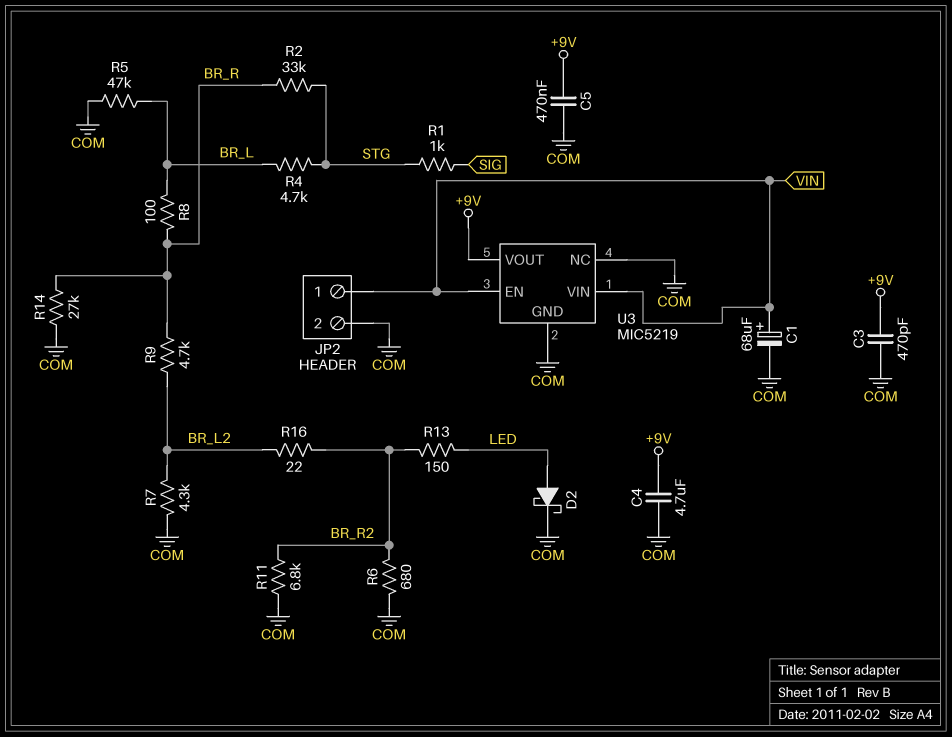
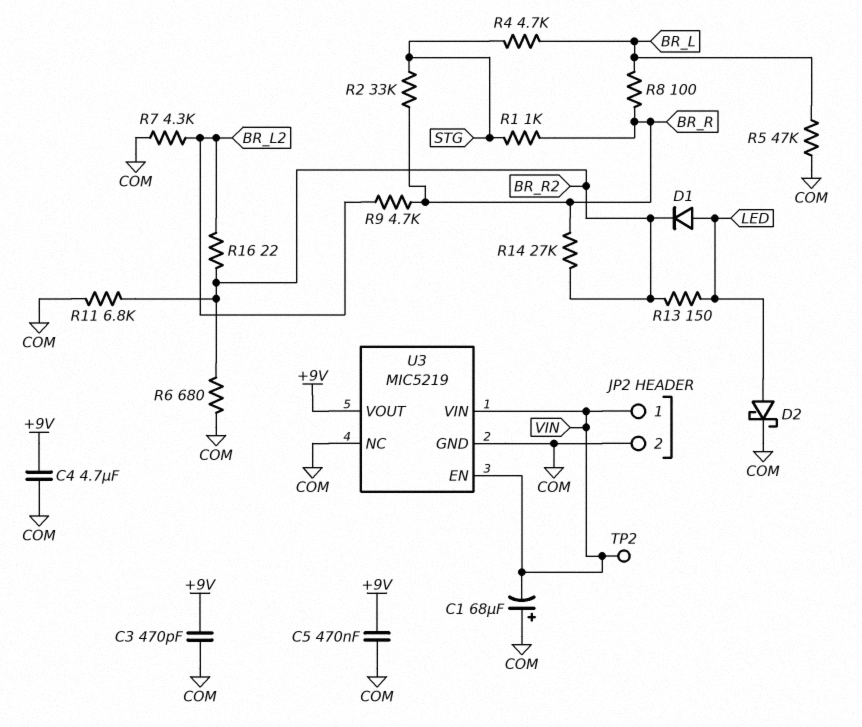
C1: 68uF (plus VIN, minus COM) -> 68uF (plus COM, minus VIN)
D1: none -> diode (A LED, K BR_R2)
R1: 1k (SIG, STG) -> 1k (BR_R, STG)
R14: 27k (BR_R, COM) -> 27k (BR_R, BR_R2)
TP2: none -> test point (VIN)

